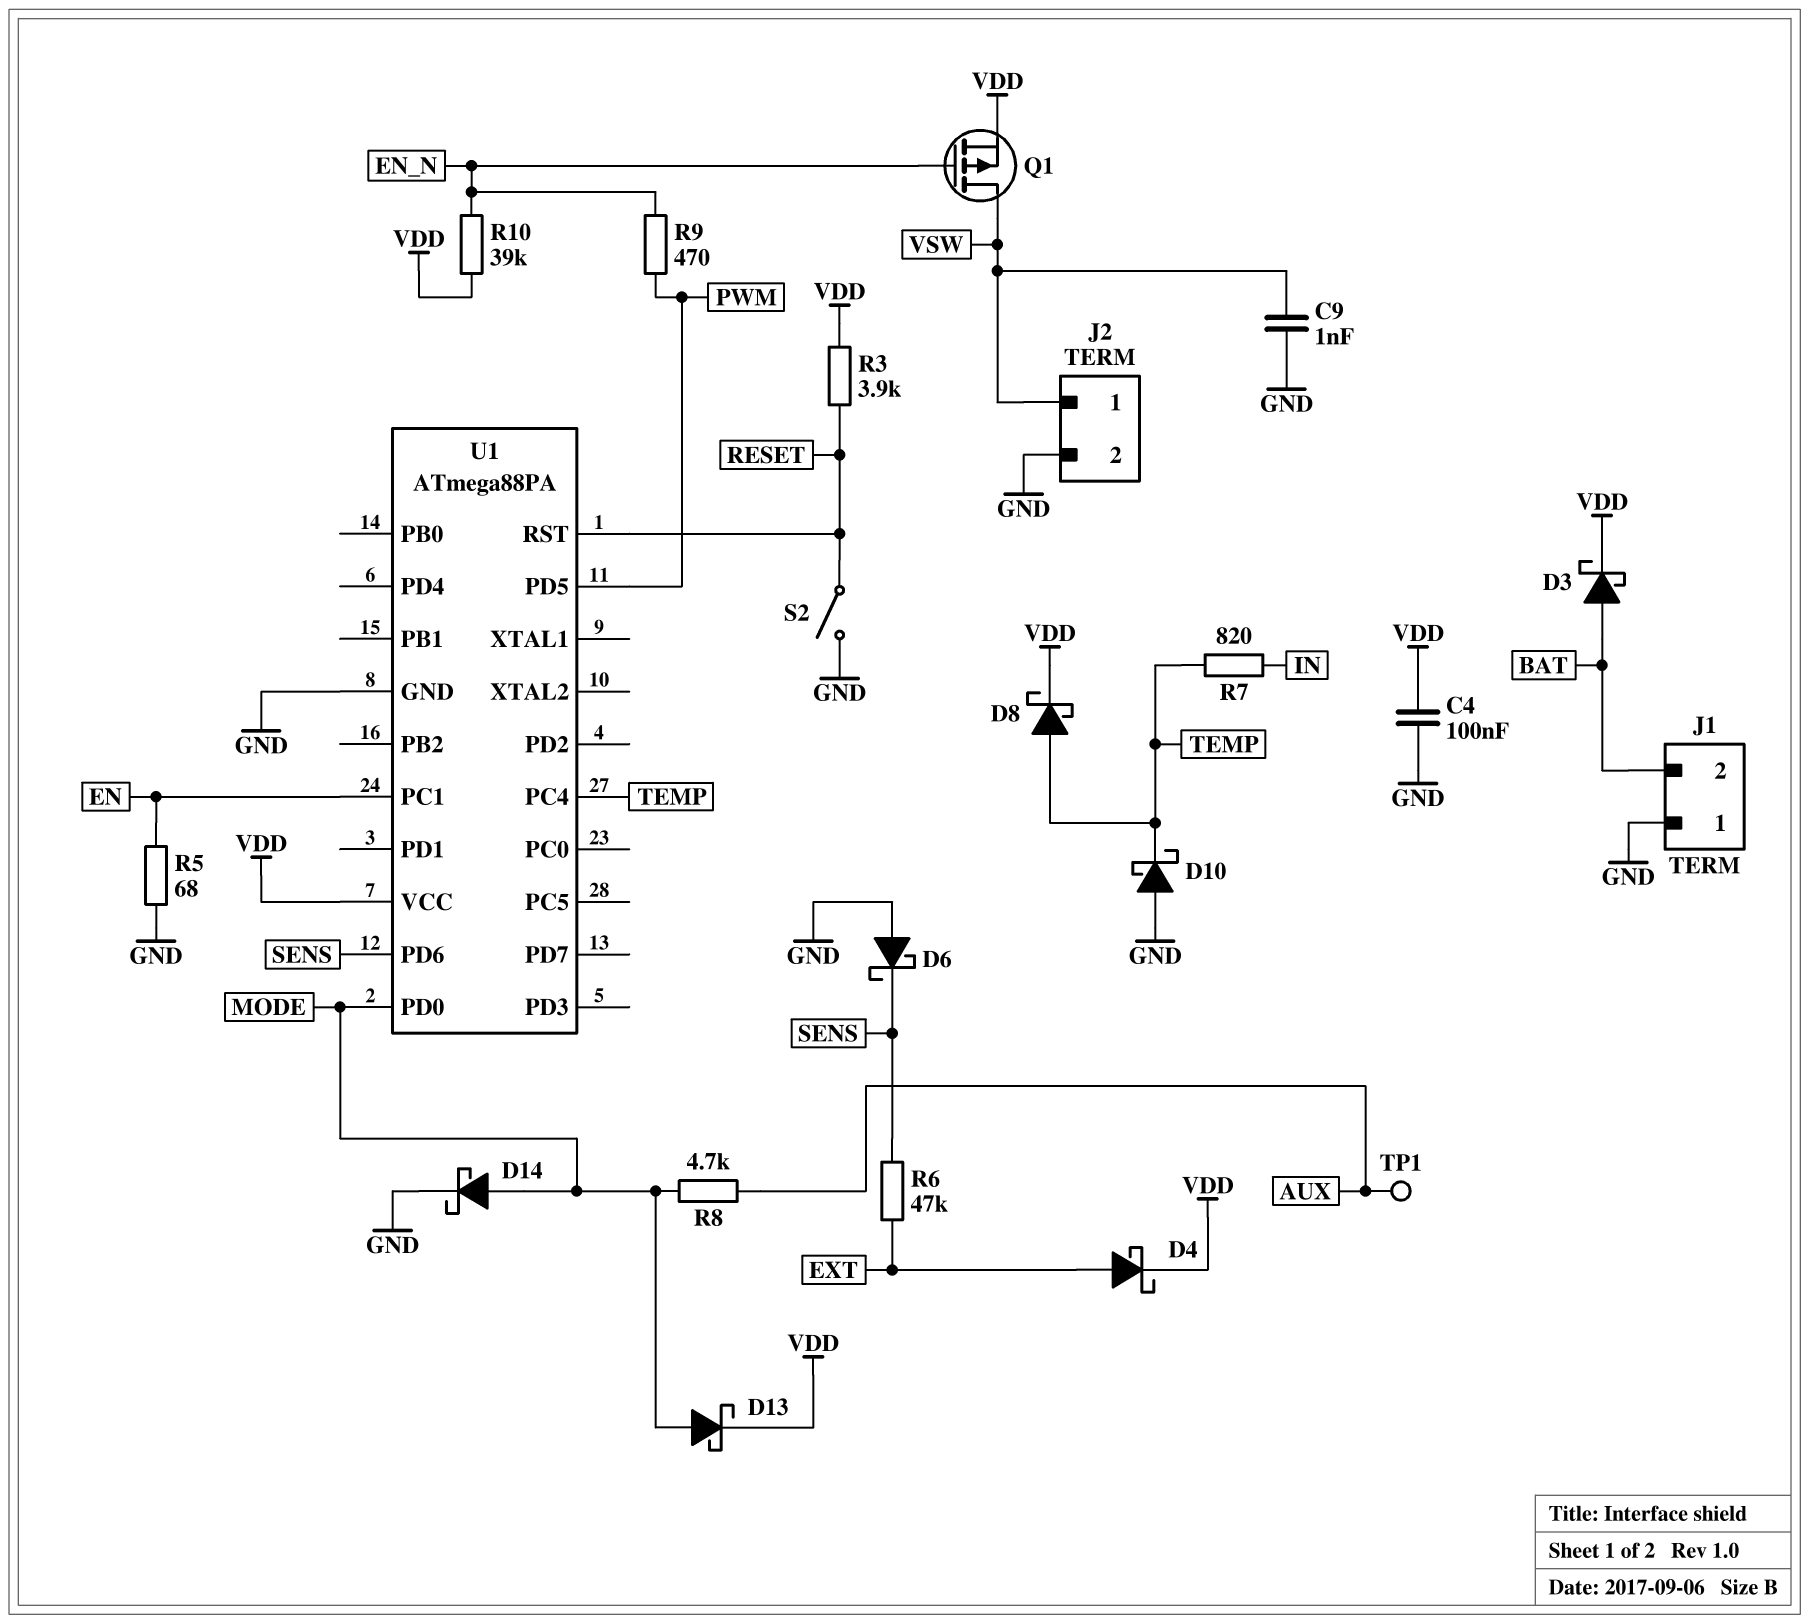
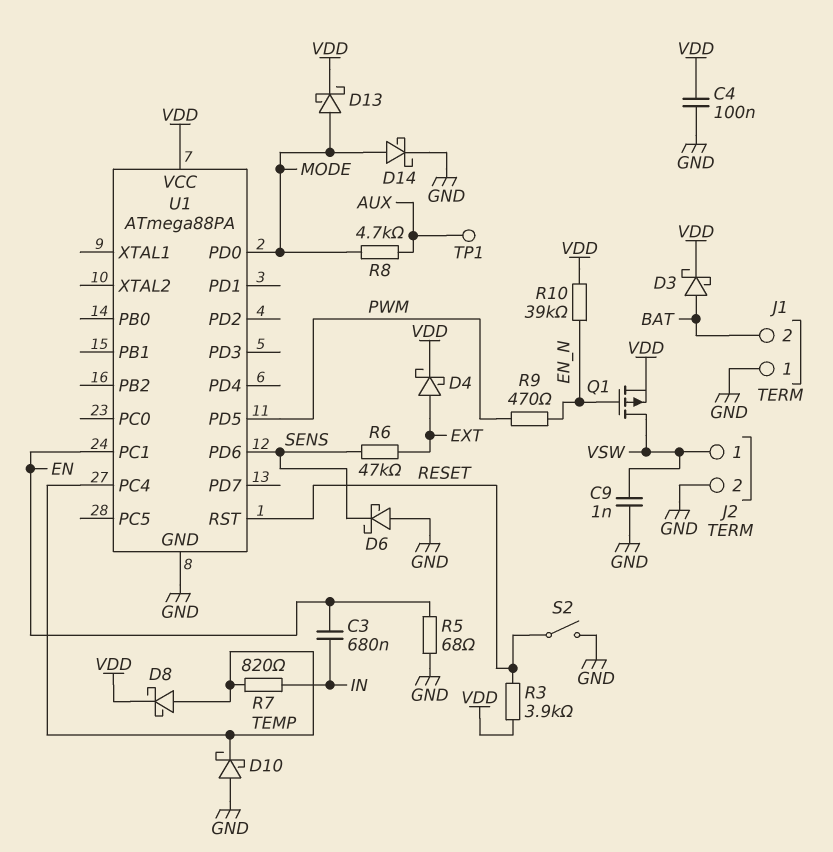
C3: none -> 680nF (EN, IN)

